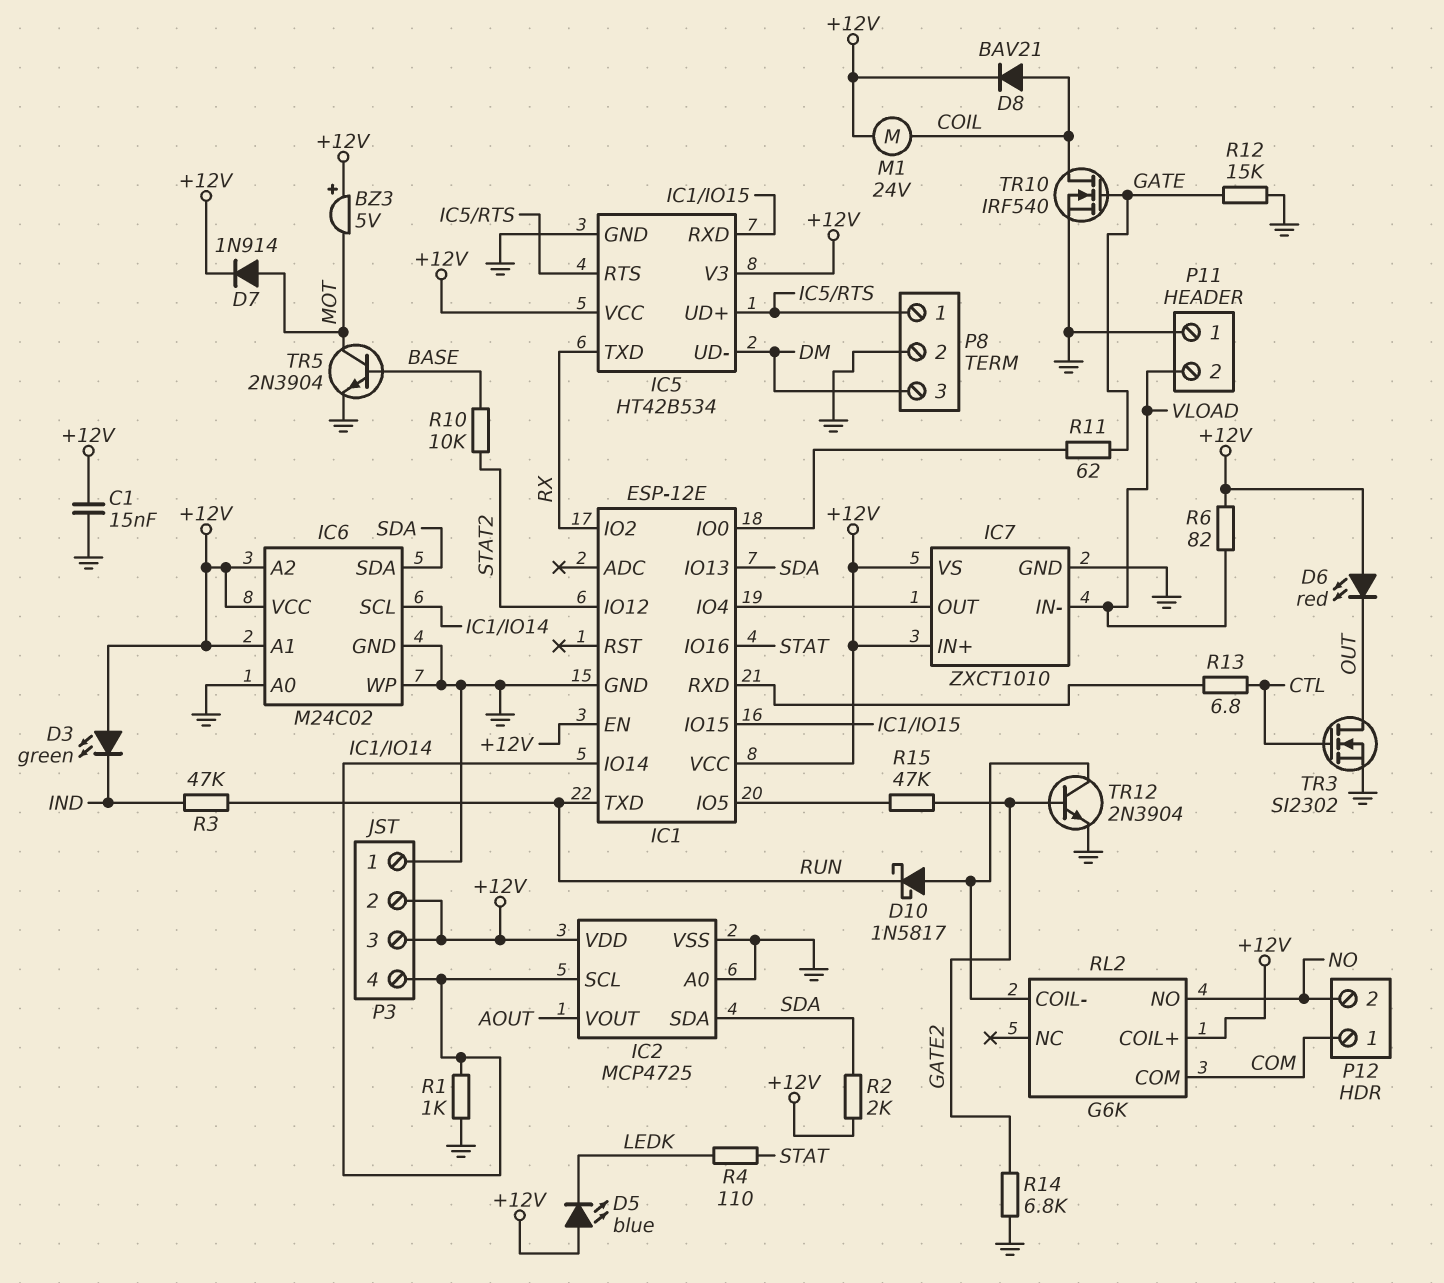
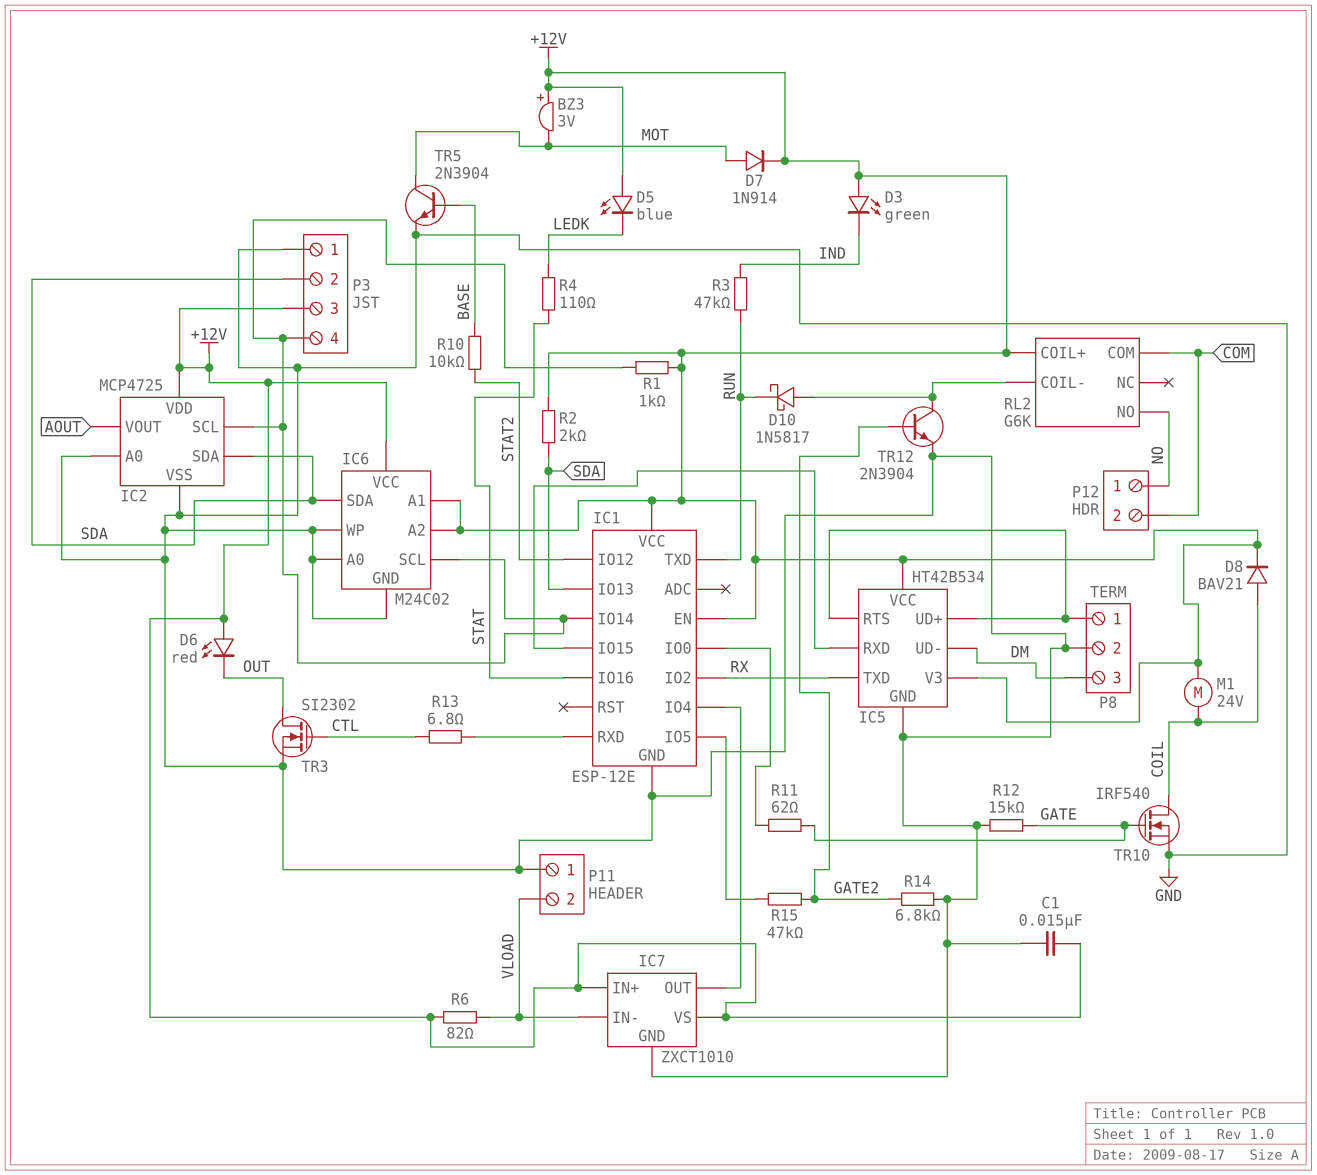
BZ3: buzzer 5V (plus +12V, minus MOT) -> buzzer 3V (plus +12V, minus MOT)
P3 pin 2: +12V -> SDA
P12 pin 1: COM -> NO
P12 pin 2: NO -> COM
R1: 1k (GND, IC1/IO14) -> 1k (+12V, IC1/IO14)

